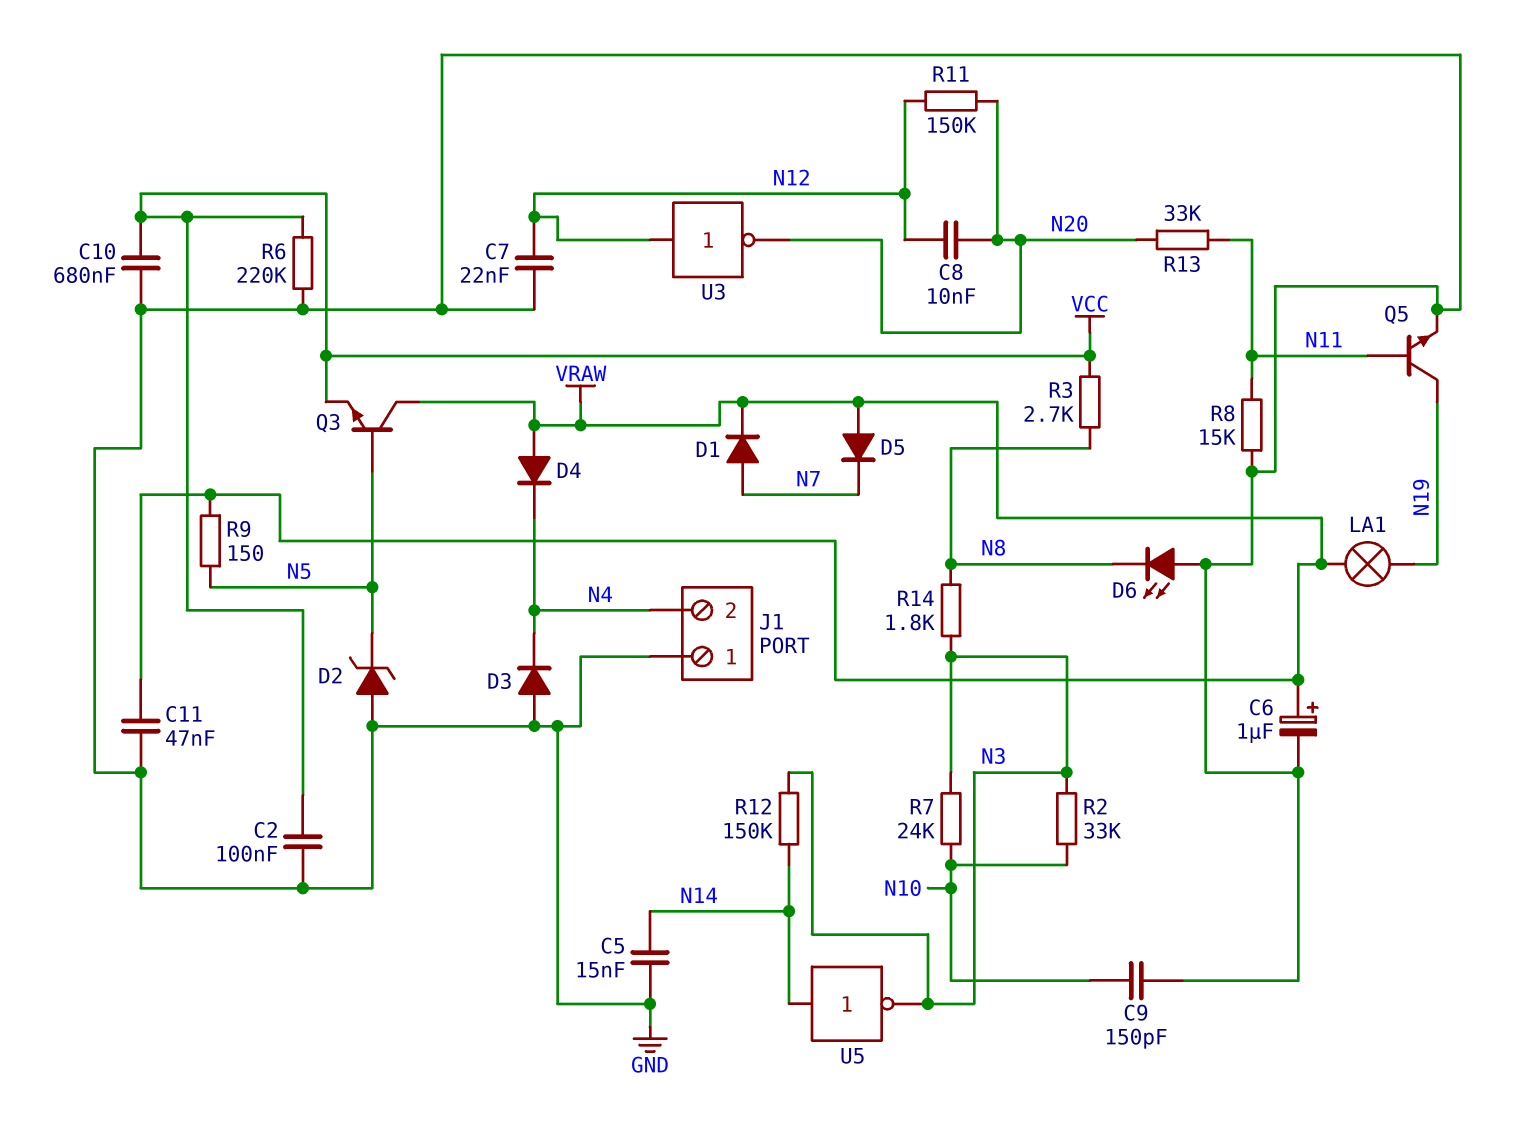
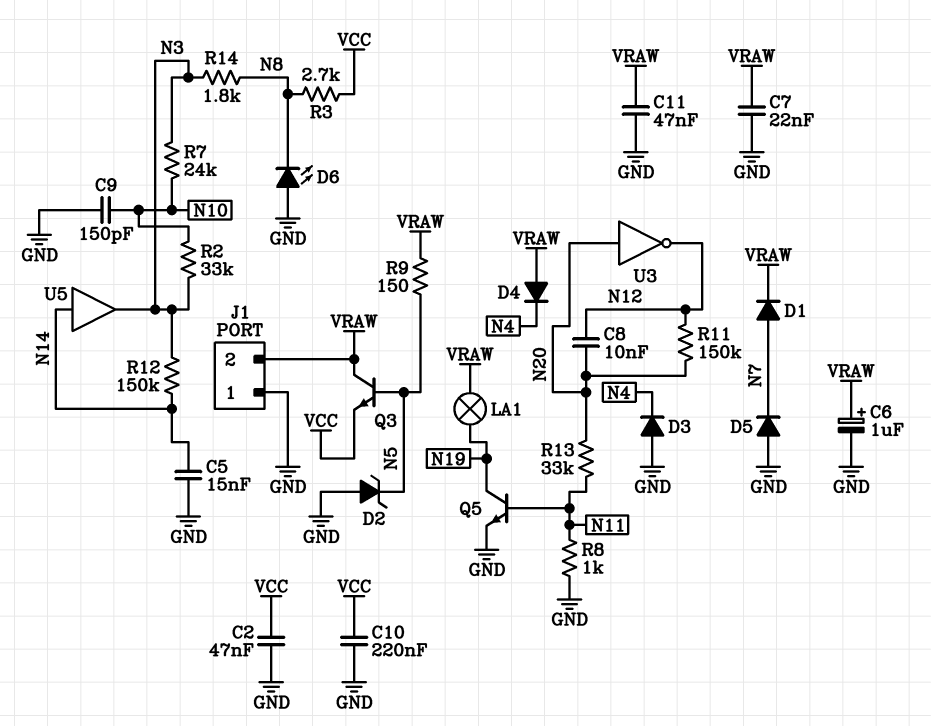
C2: 100nF (GND, VCC) -> 47nF (GND, VCC)
C7: 22nF (GND, N12) -> 22nF (GND, VRAW)
C10: 680nF (GND, VCC) -> 220nF (GND, VCC)
D5: diode (A VRAW, K N7) -> diode (A GND, K N7)
J1 pin 2: N4 -> VRAW
R6: 220k (GND, VCC) -> none
R8: 15k (GND, N11) -> 1k (GND, N11)
U3: NOT (in N12, out N20) -> NOT (in N20, out N12)
U5: NOT (in N14, out N3) -> buffer (in N14, out N3)

